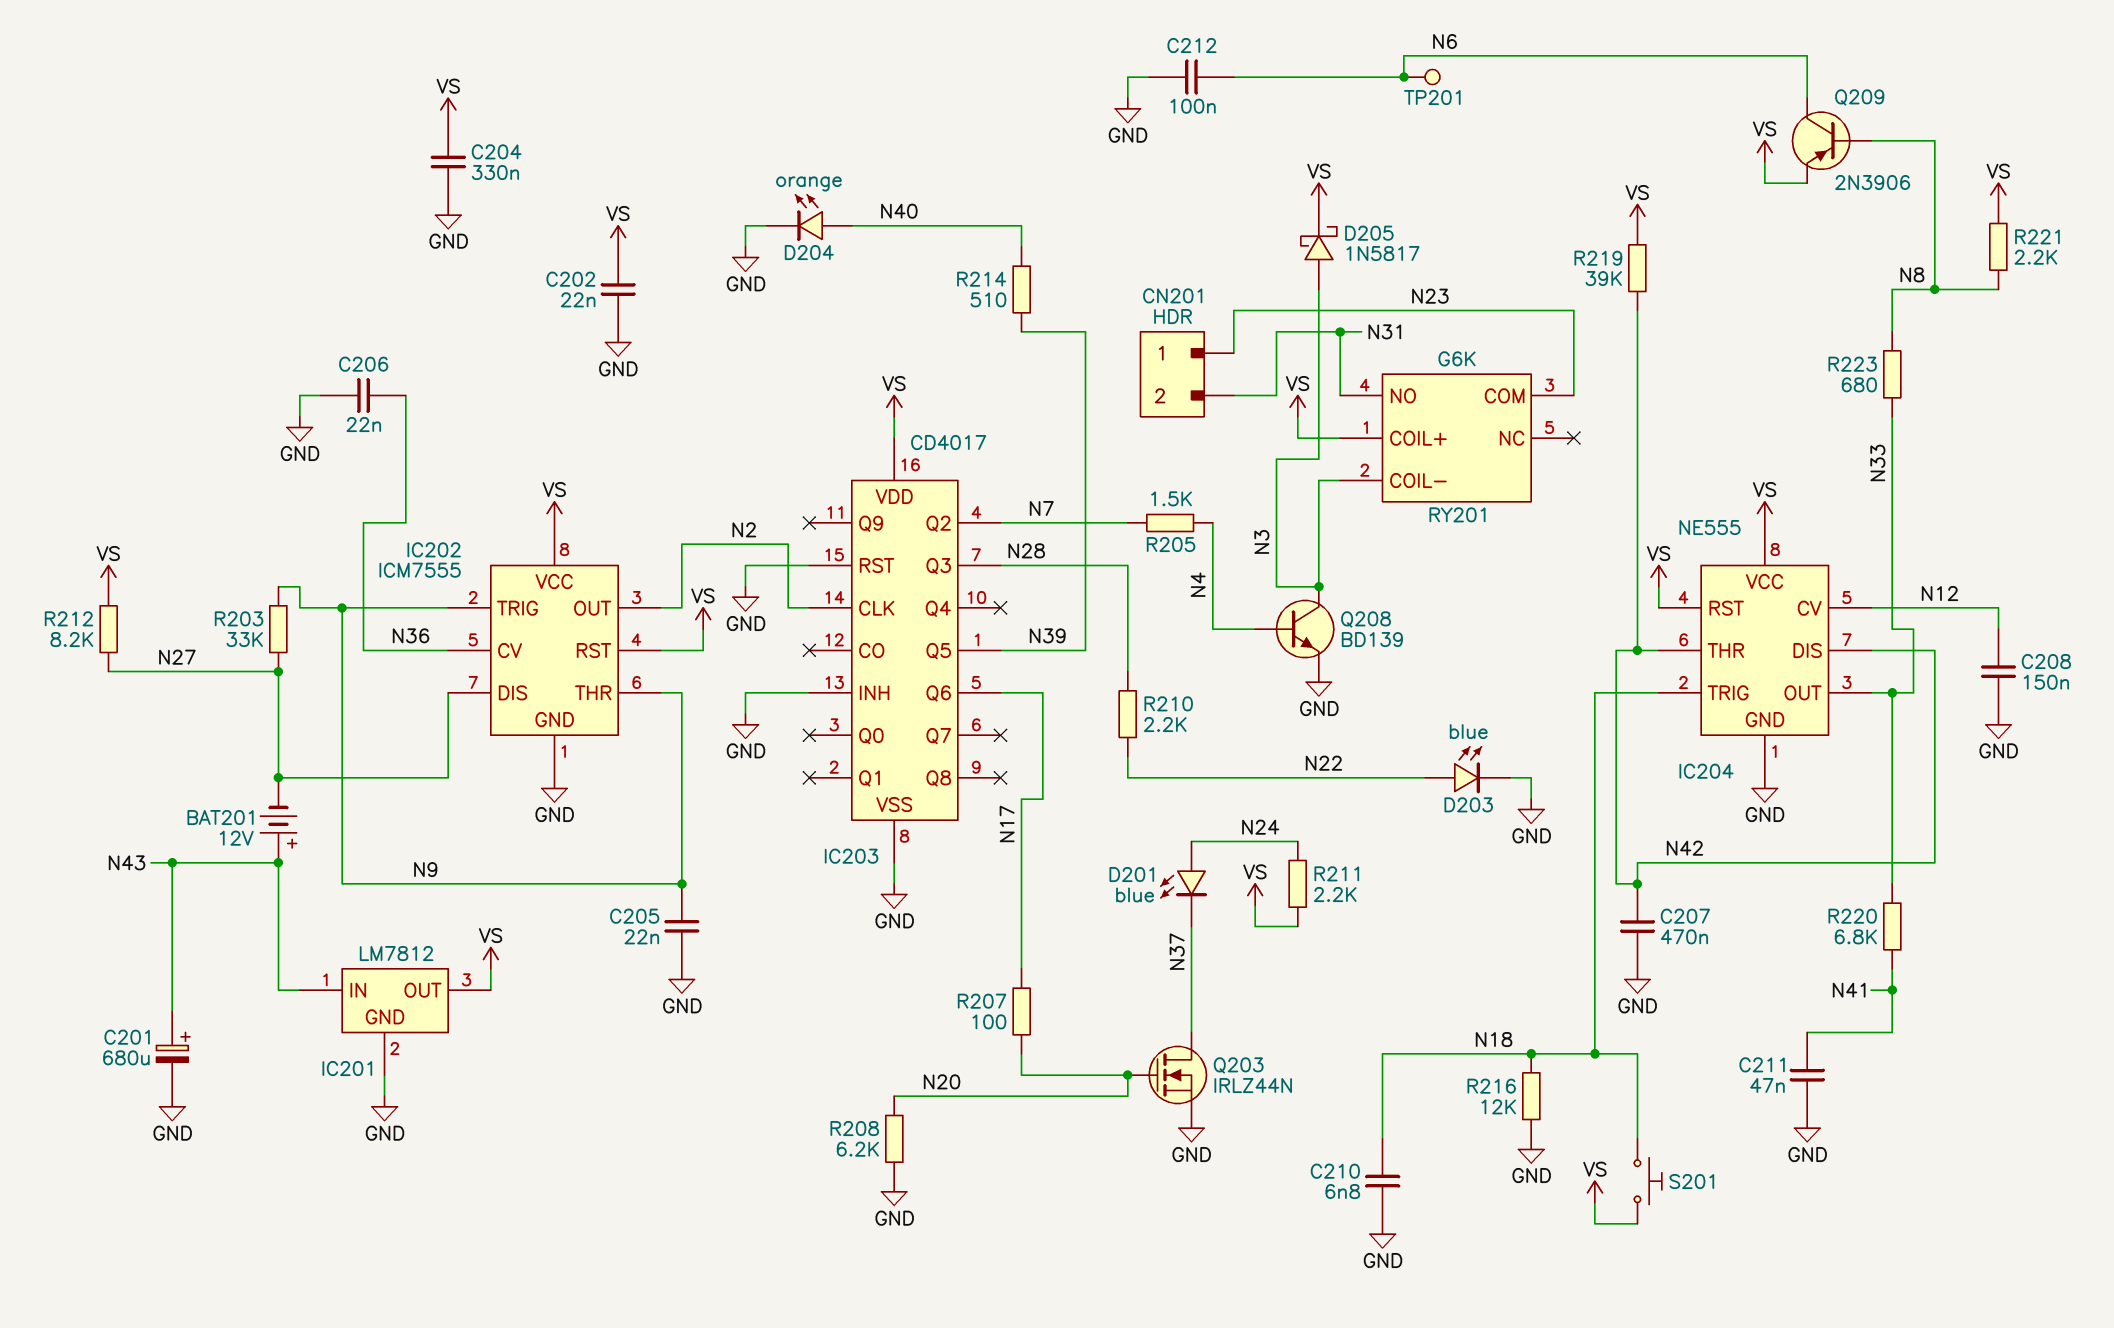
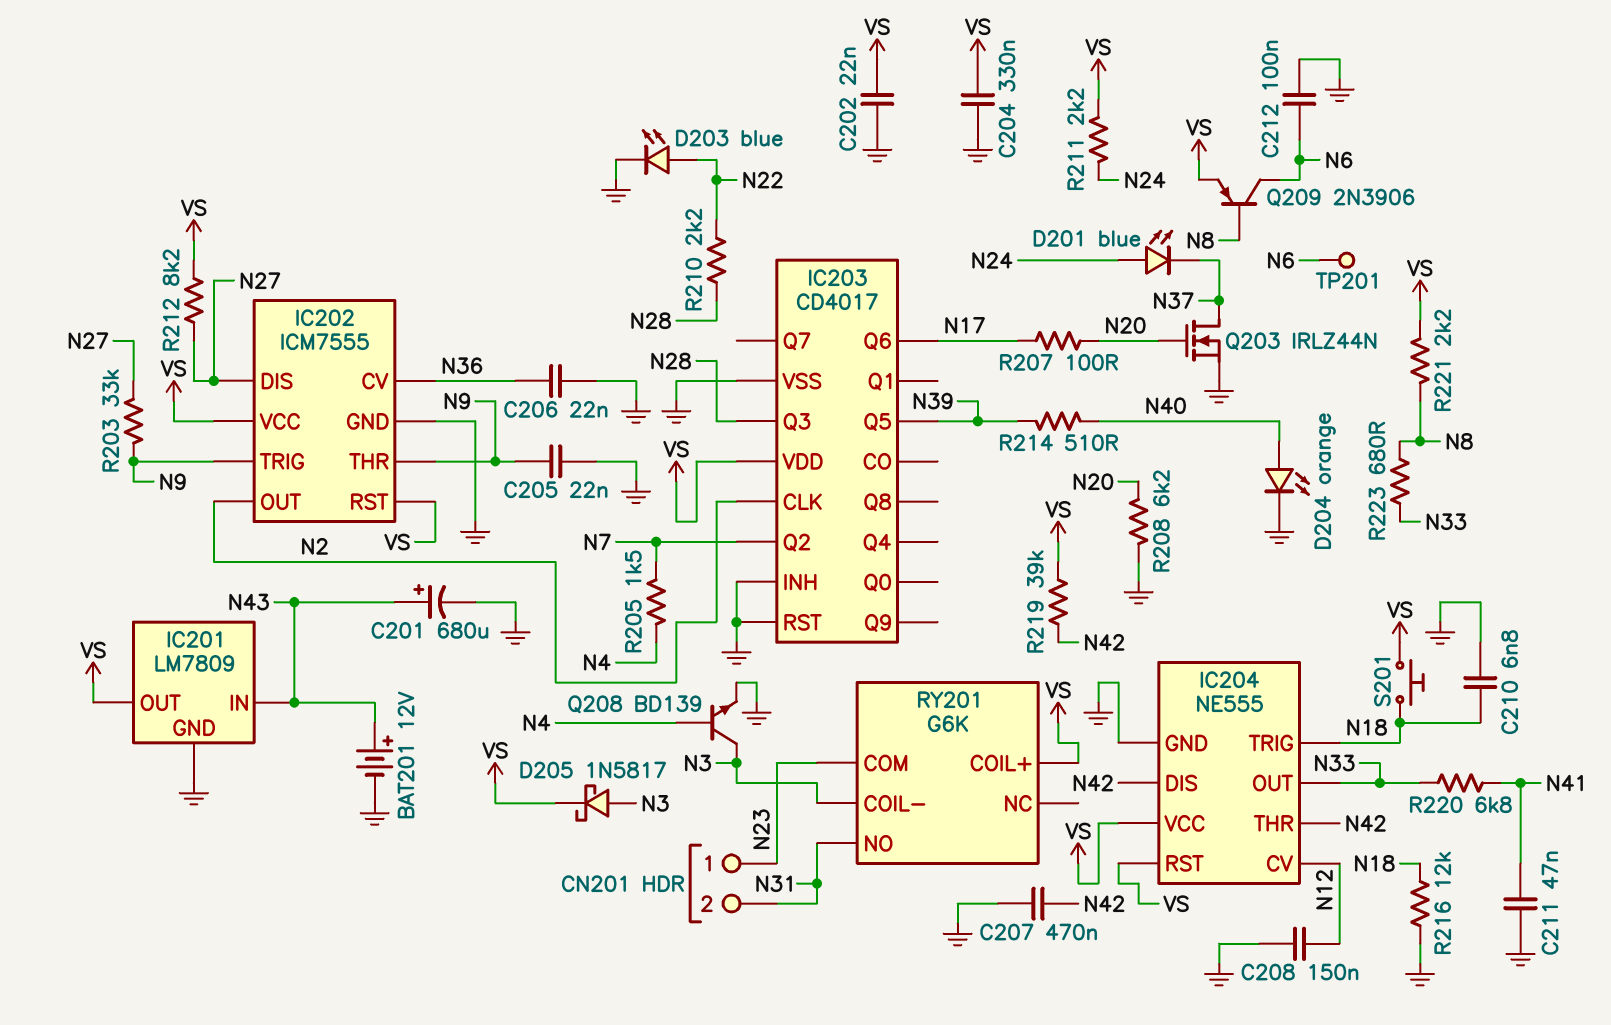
BAT201: 12V (plus N43, minus N27) -> 12V (plus N43, minus GND)
IC201: LM7812 -> LM7809

